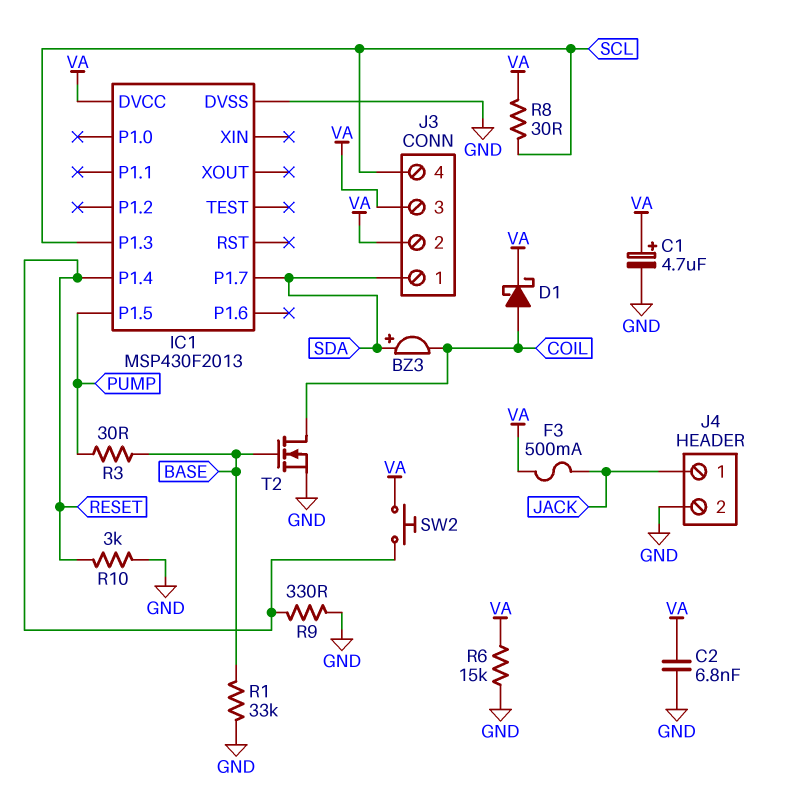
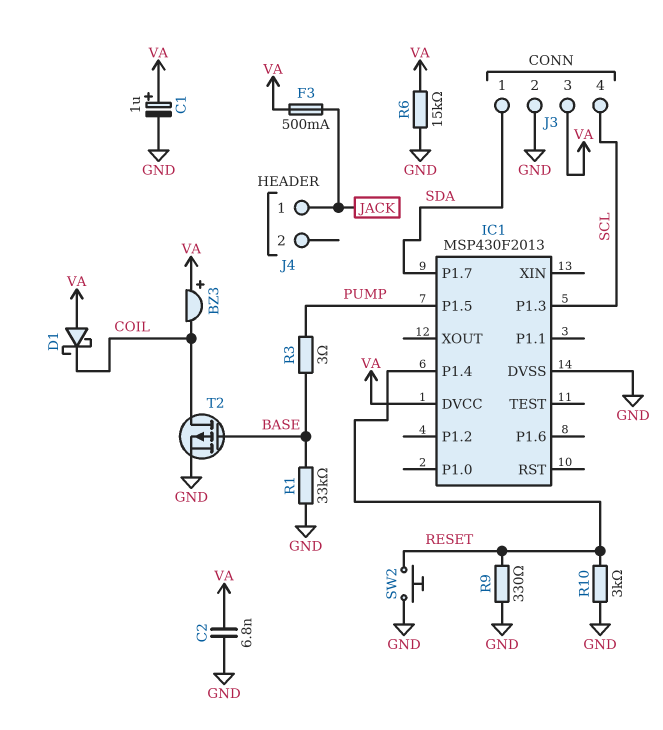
BZ3: buzzer (plus SDA, minus COIL) -> buzzer (plus VA, minus COIL)
C1: 4.7uF (plus VA, minus GND) -> 1uF (plus VA, minus GND)
D1: schottky (A COIL, K VA) -> schottky (A VA, K COIL)
J3 pin 2: VA -> GND
J4 pin 2: GND -> none
R3: 30 (BASE, PUMP) -> 3 (BASE, PUMP)
R8: 30 (SCL, VA) -> none
SW2: button (RESET, VA) -> button (GND, RESET)
T2: NMOS (G BASE, D COIL, S GND) -> PMOS (G BASE, D COIL, S GND)

